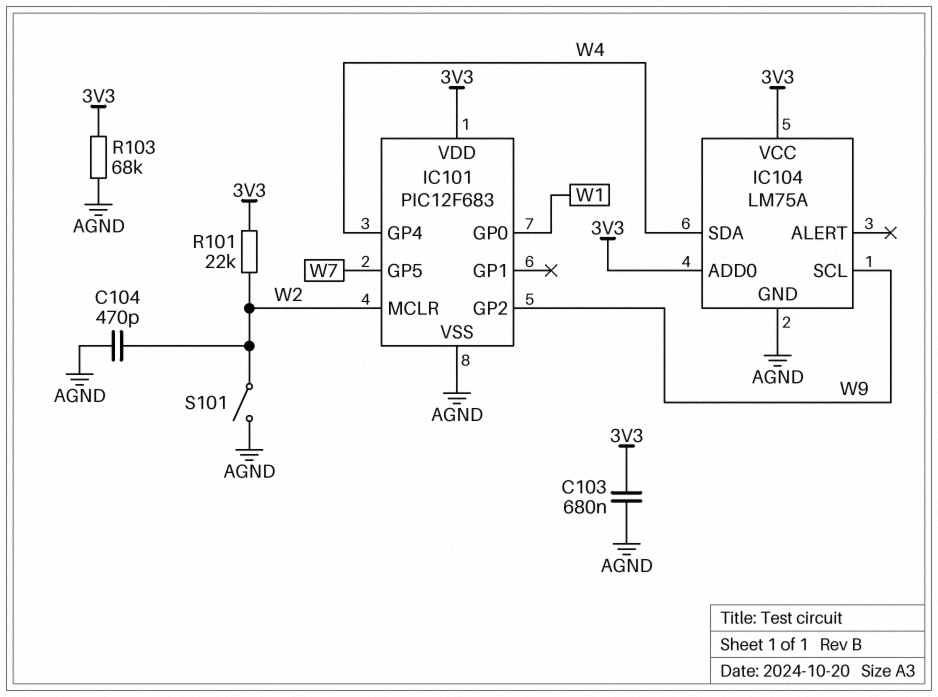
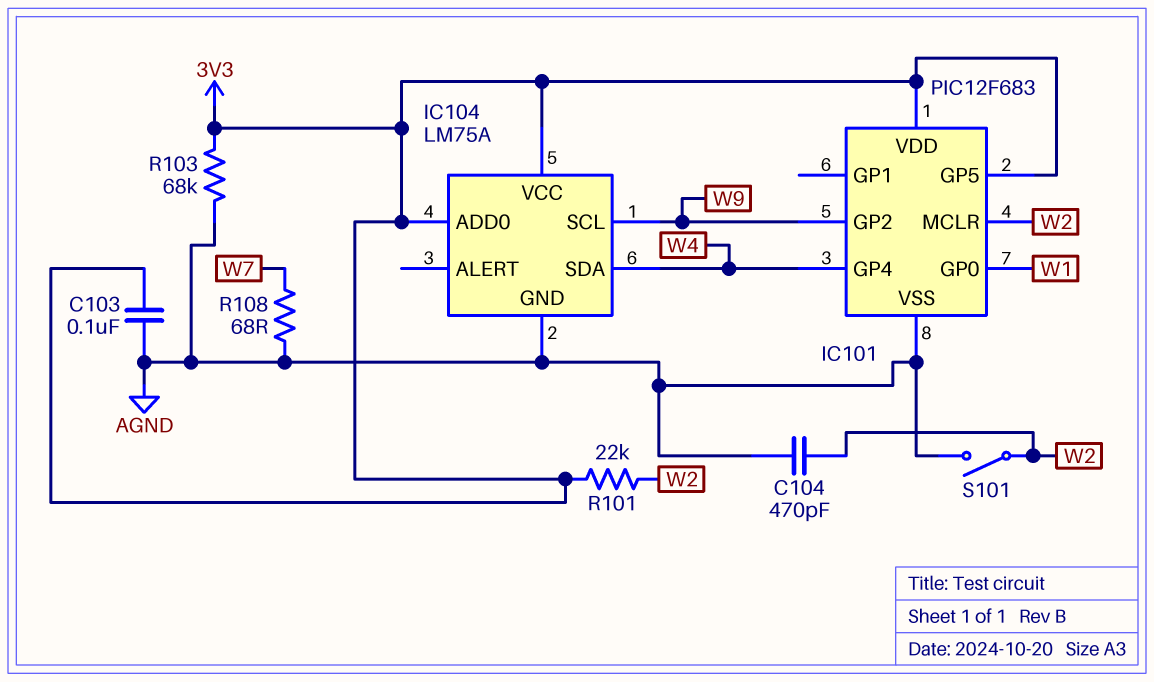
C103: 680nF (3V3, AGND) -> 100nF (3V3, AGND)
IC101 pin GP5: W7 -> 3V3
R108: none -> 68 (AGND, W7)

